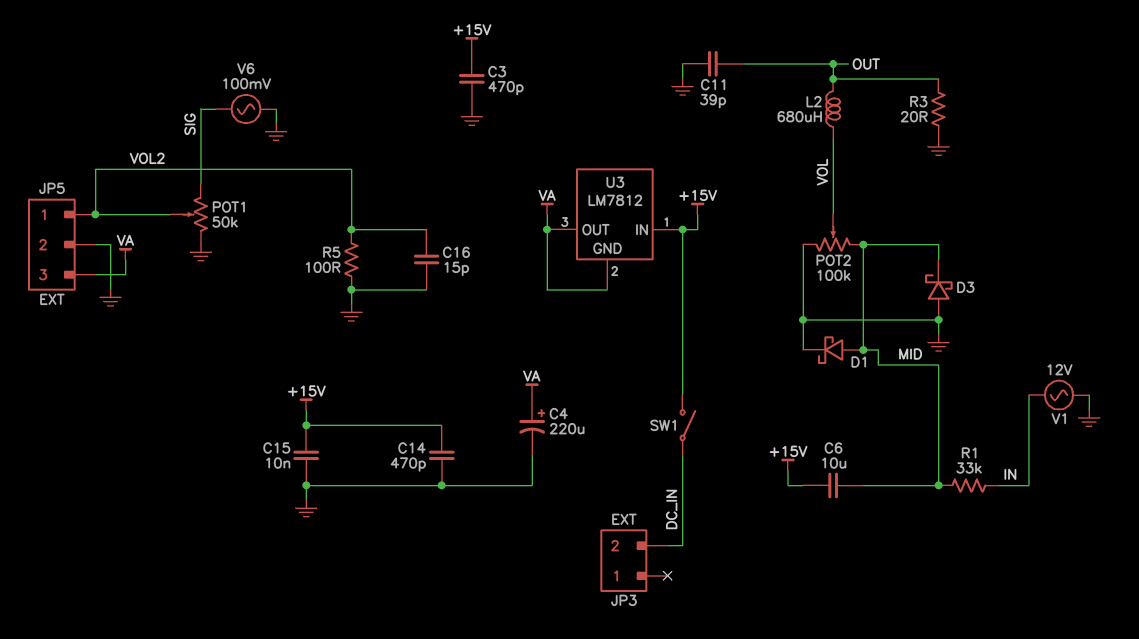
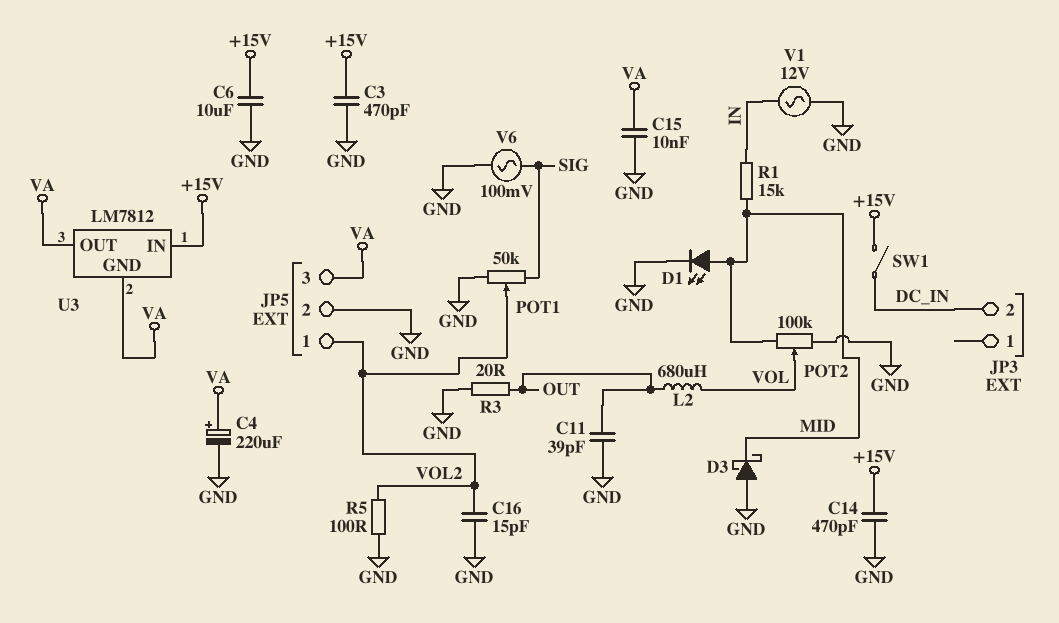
C6: 10uF (+15V, MID) -> 10uF (+15V, GND)
C15: 10nF (+15V, GND) -> 10nF (GND, VA)
D1: schottky (A MID, K GND) -> LED (A MID, K GND)
R1: 33k (IN, MID) -> 15k (IN, MID)

